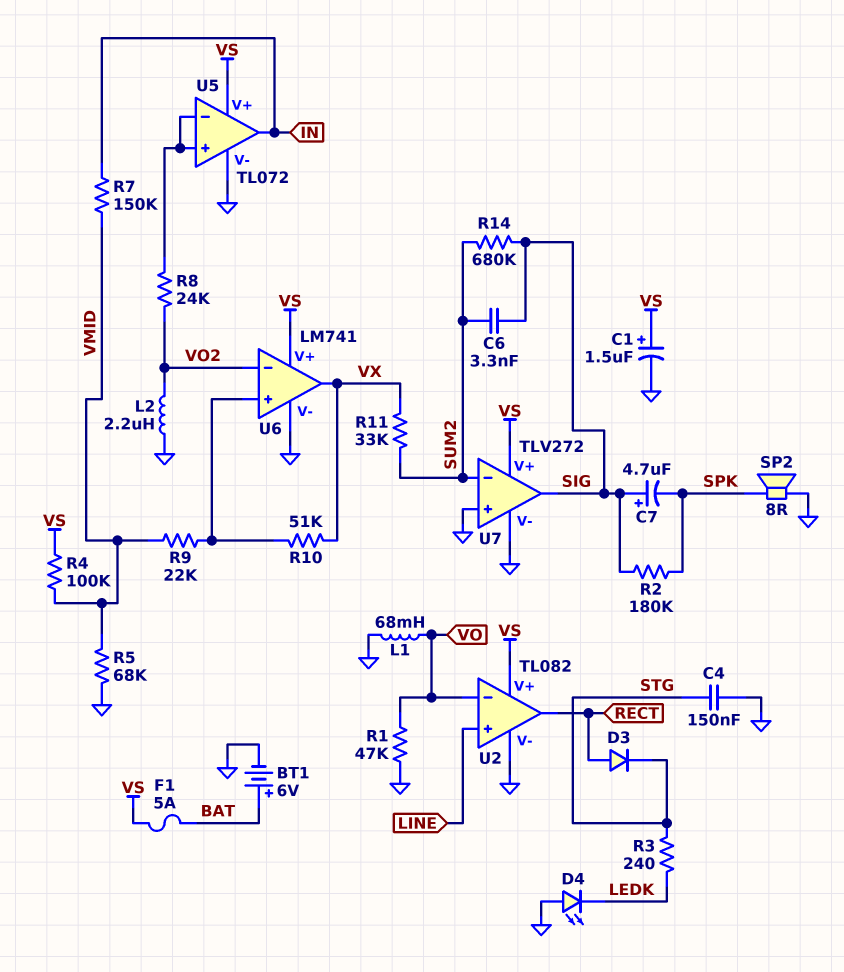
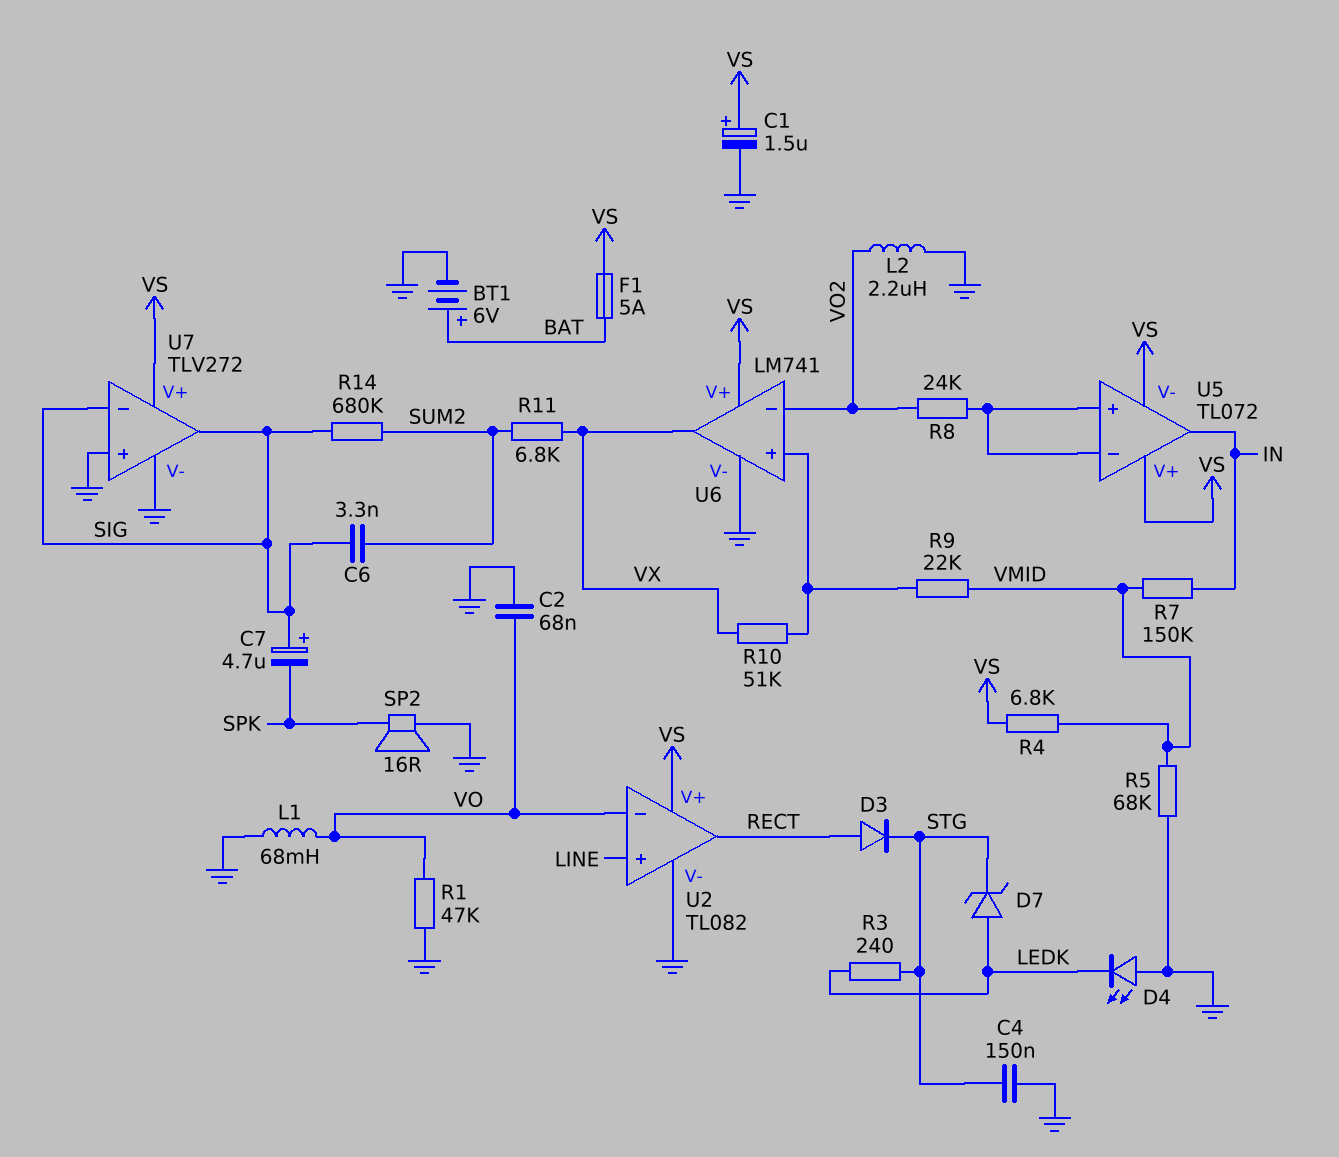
C2: none -> 68nF (GND, VO)
D7: none -> zener (A LEDK, K STG)
R2: 180k (SIG, SPK) -> none
R4: 100k (VMID, VS) -> 6.8k (VMID, VS)
R11: 33k (SUM2, VX) -> 6.8k (SUM2, VX)
SP2: speaker 8R (GND, SPK) -> speaker 16R (GND, SPK)
U5 pin V-: GND -> VS
U7 pin in-: SUM2 -> SIG

